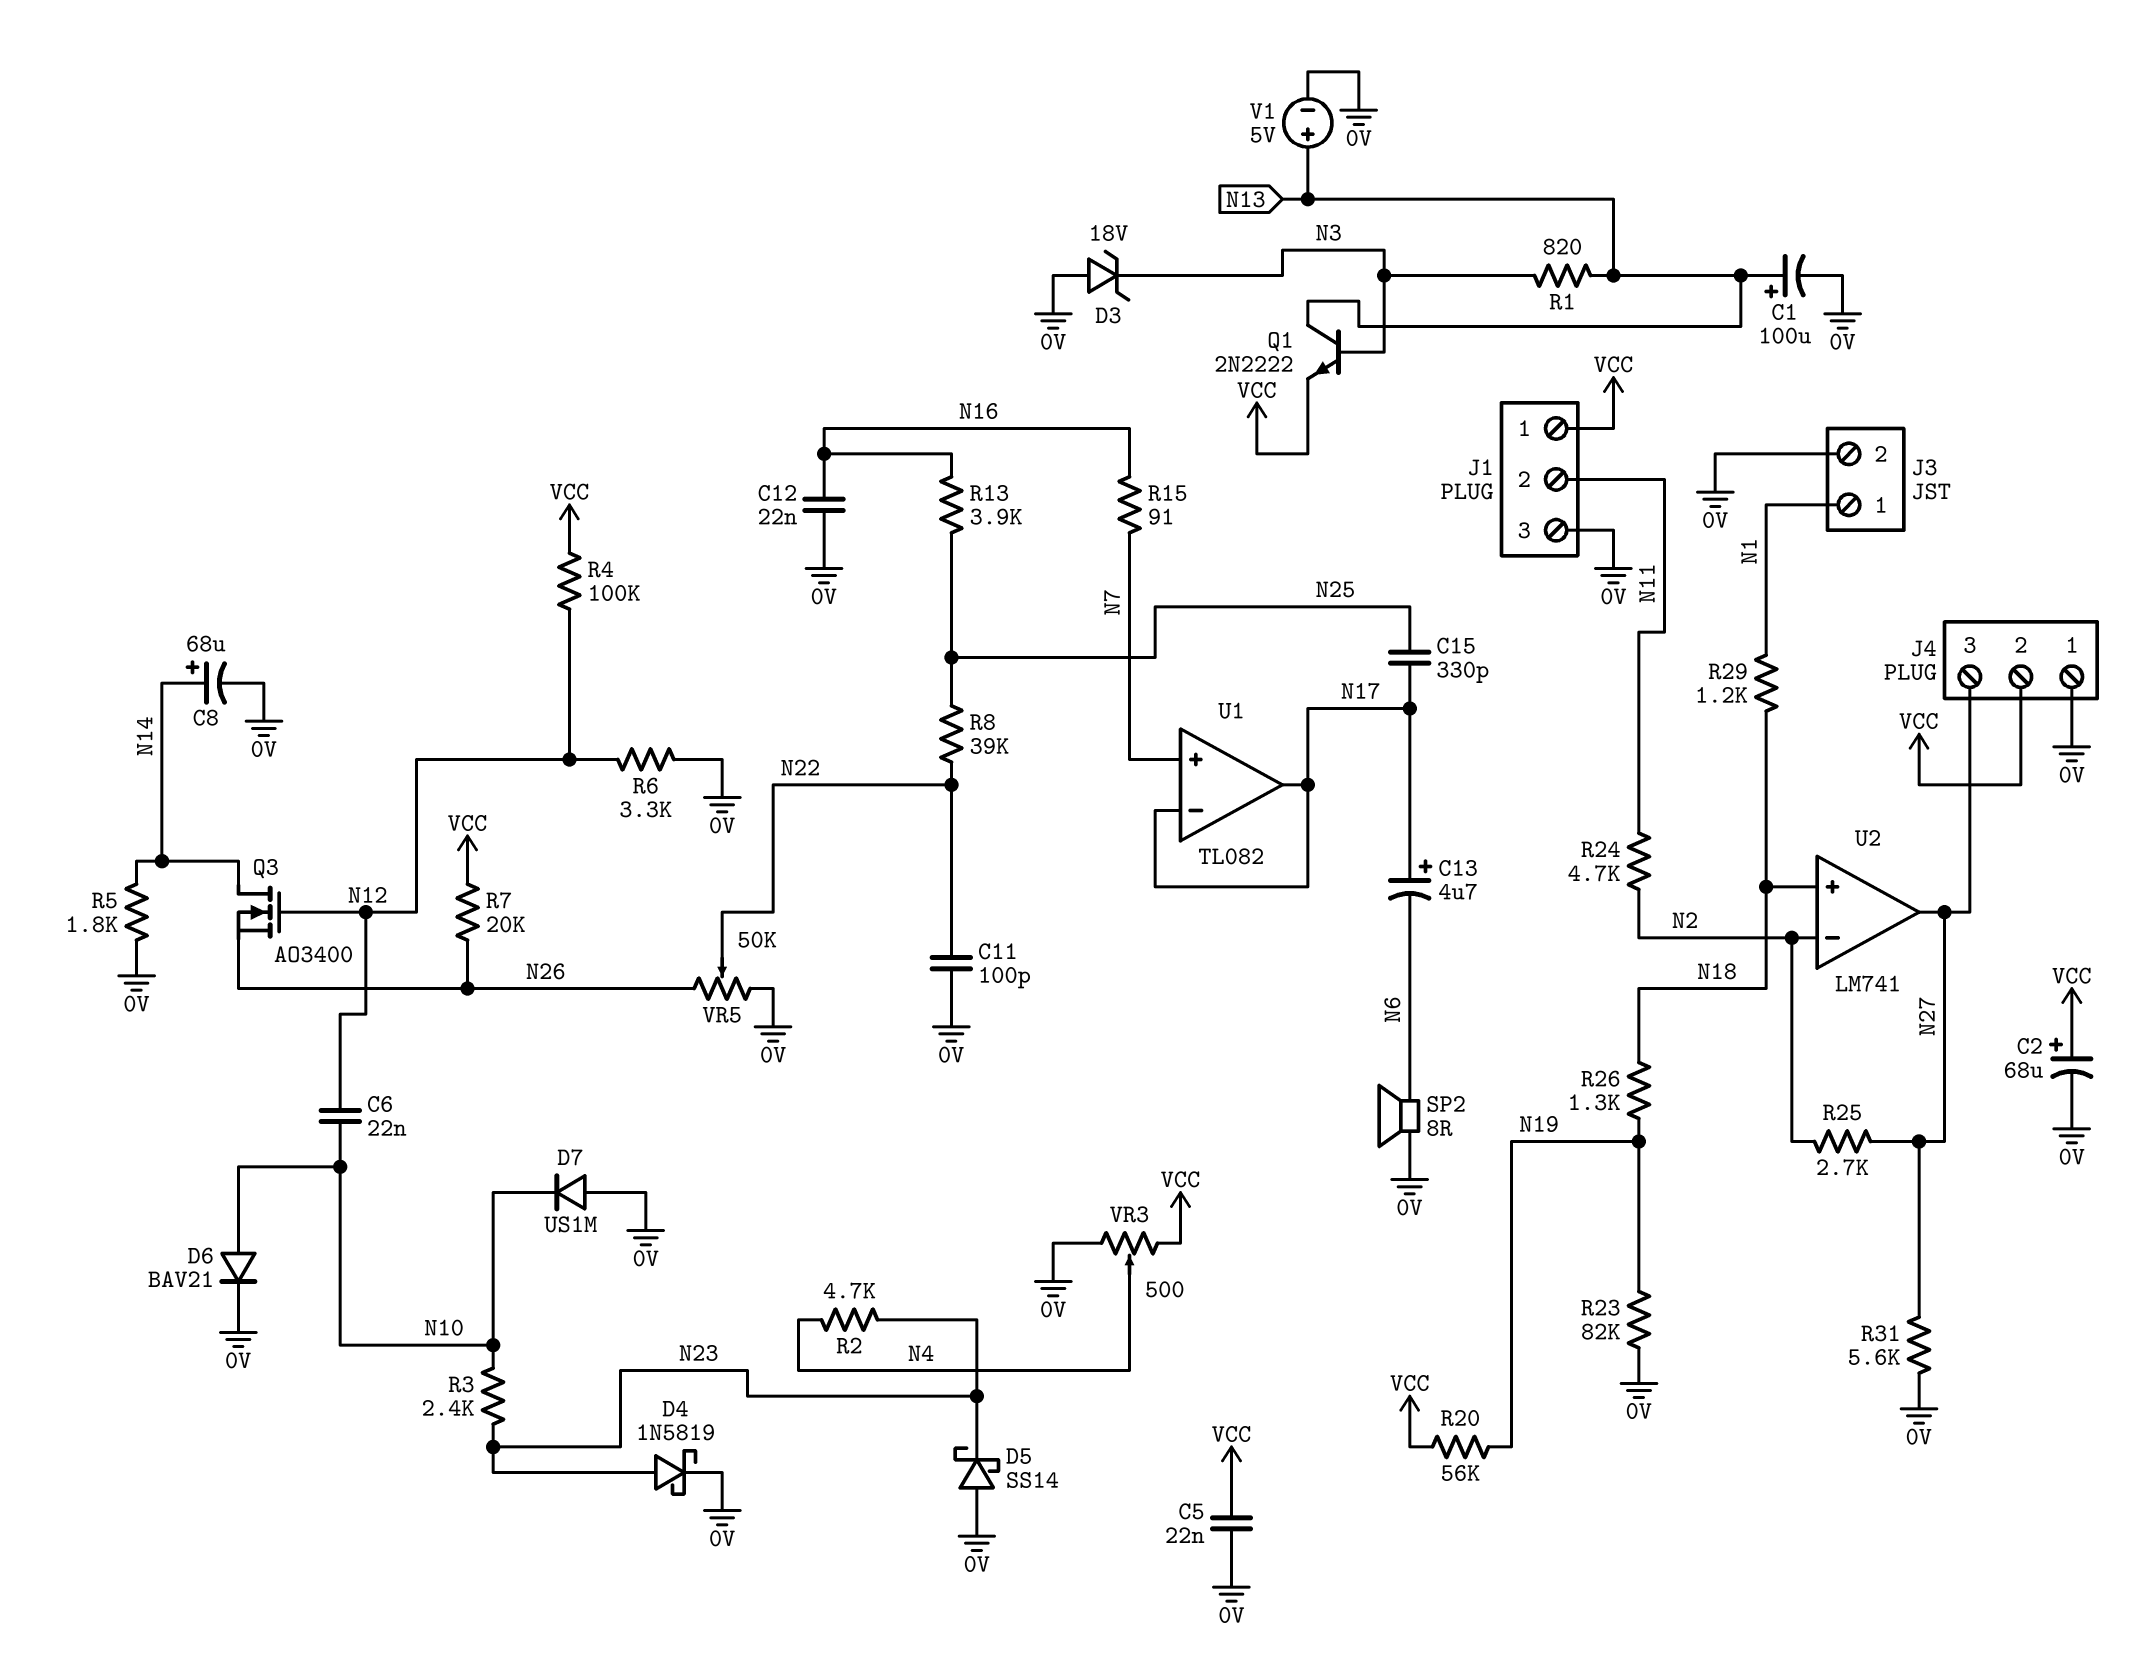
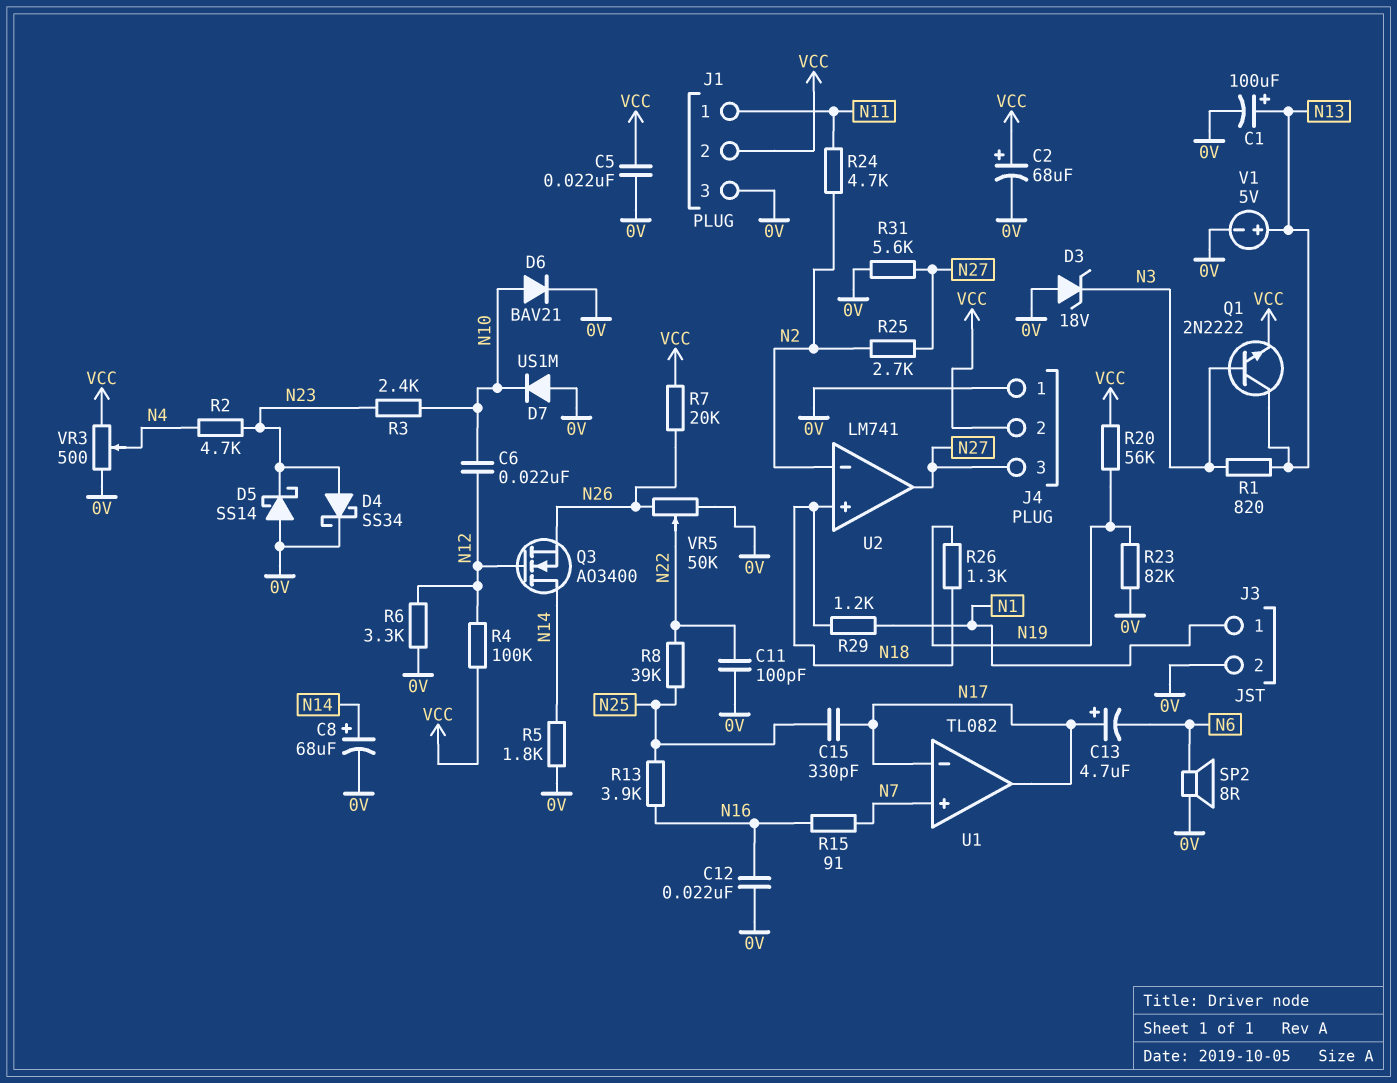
D4: schottky 1N5819 (A N23, K 0V) -> schottky SS34 (A N23, K 0V)
J1 pin 1: VCC -> N11
J1 pin 2: N11 -> VCC

